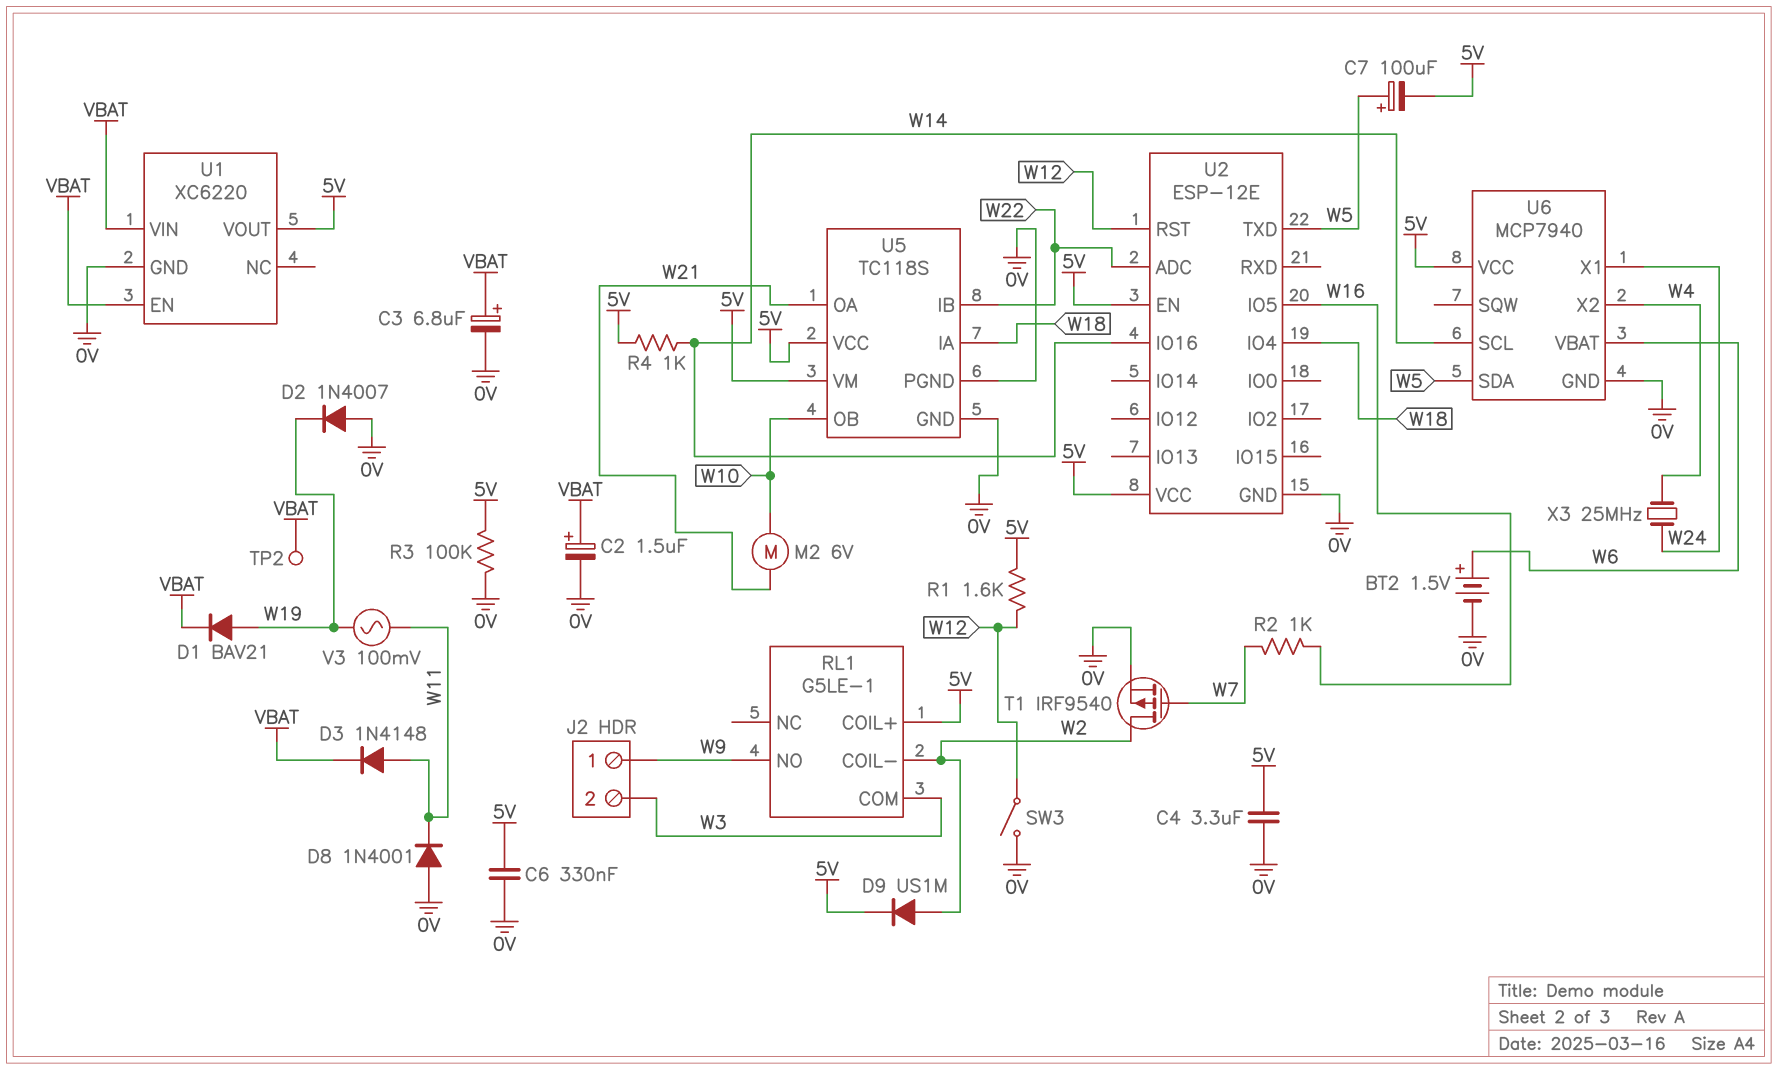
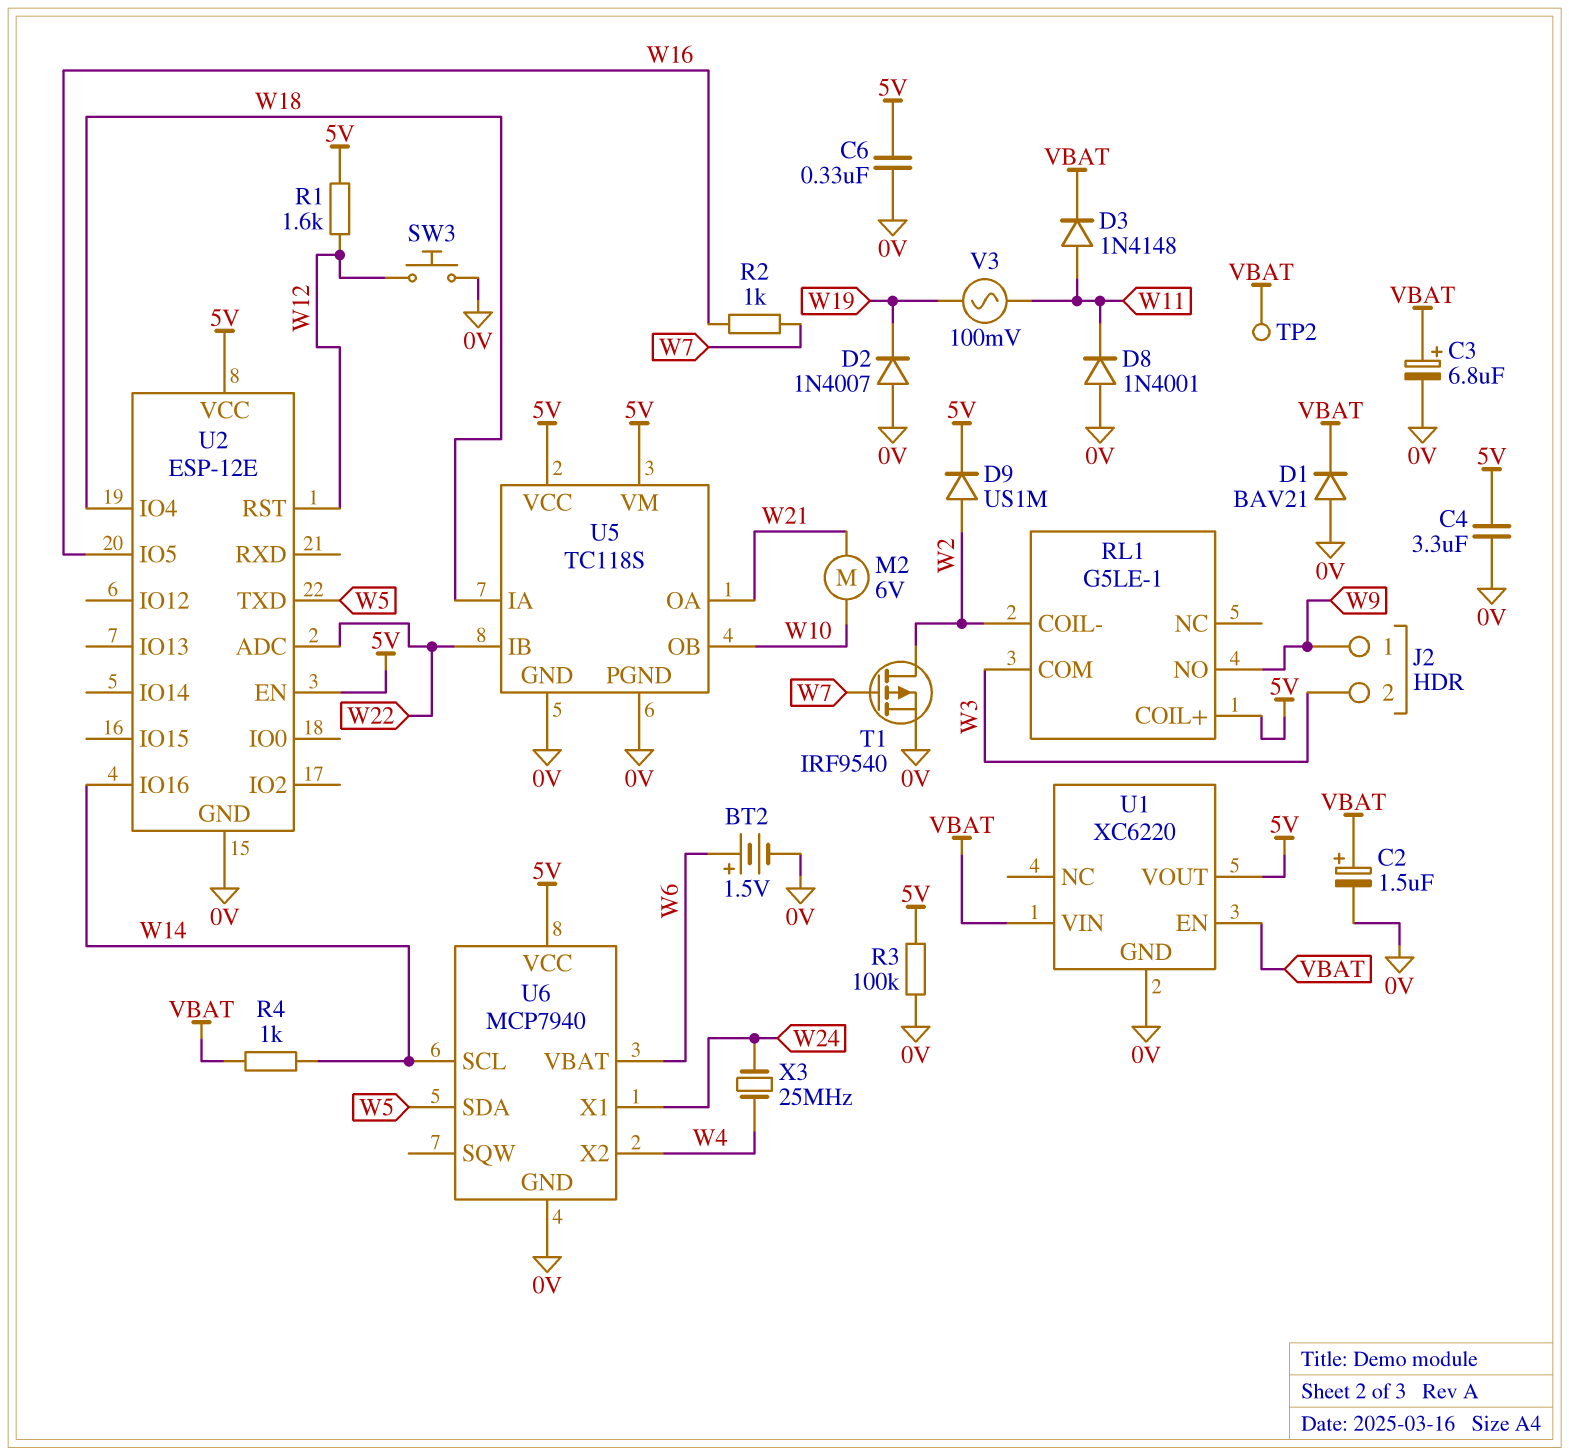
C7: 100uF (plus W5, minus 5V) -> none
D1: diode BAV21 (A W19, K VBAT) -> diode BAV21 (A 0V, K VBAT)
R4: 1k (5V, W14) -> 1k (VBAT, W14)
SW3: switch (0V, W12) -> button (0V, W12)

